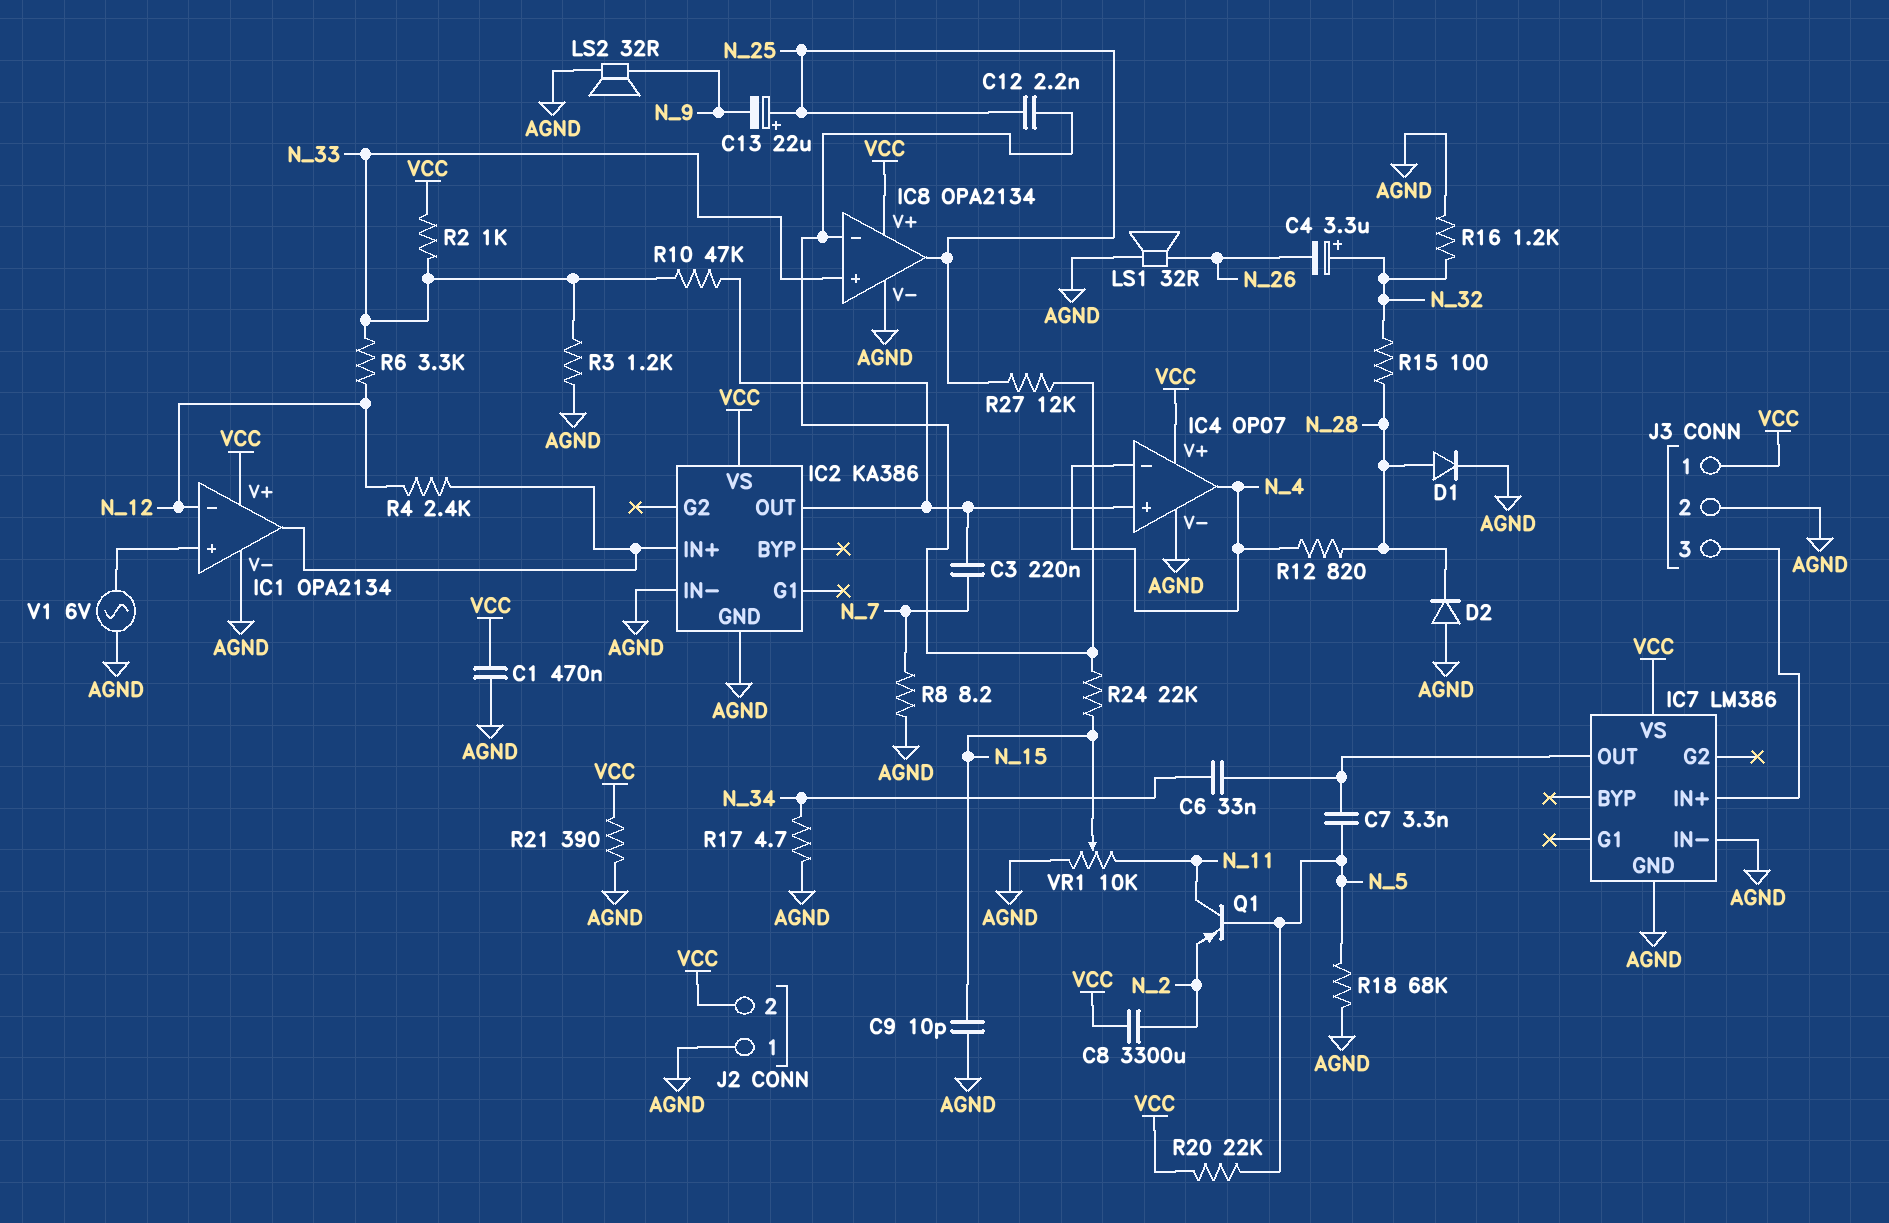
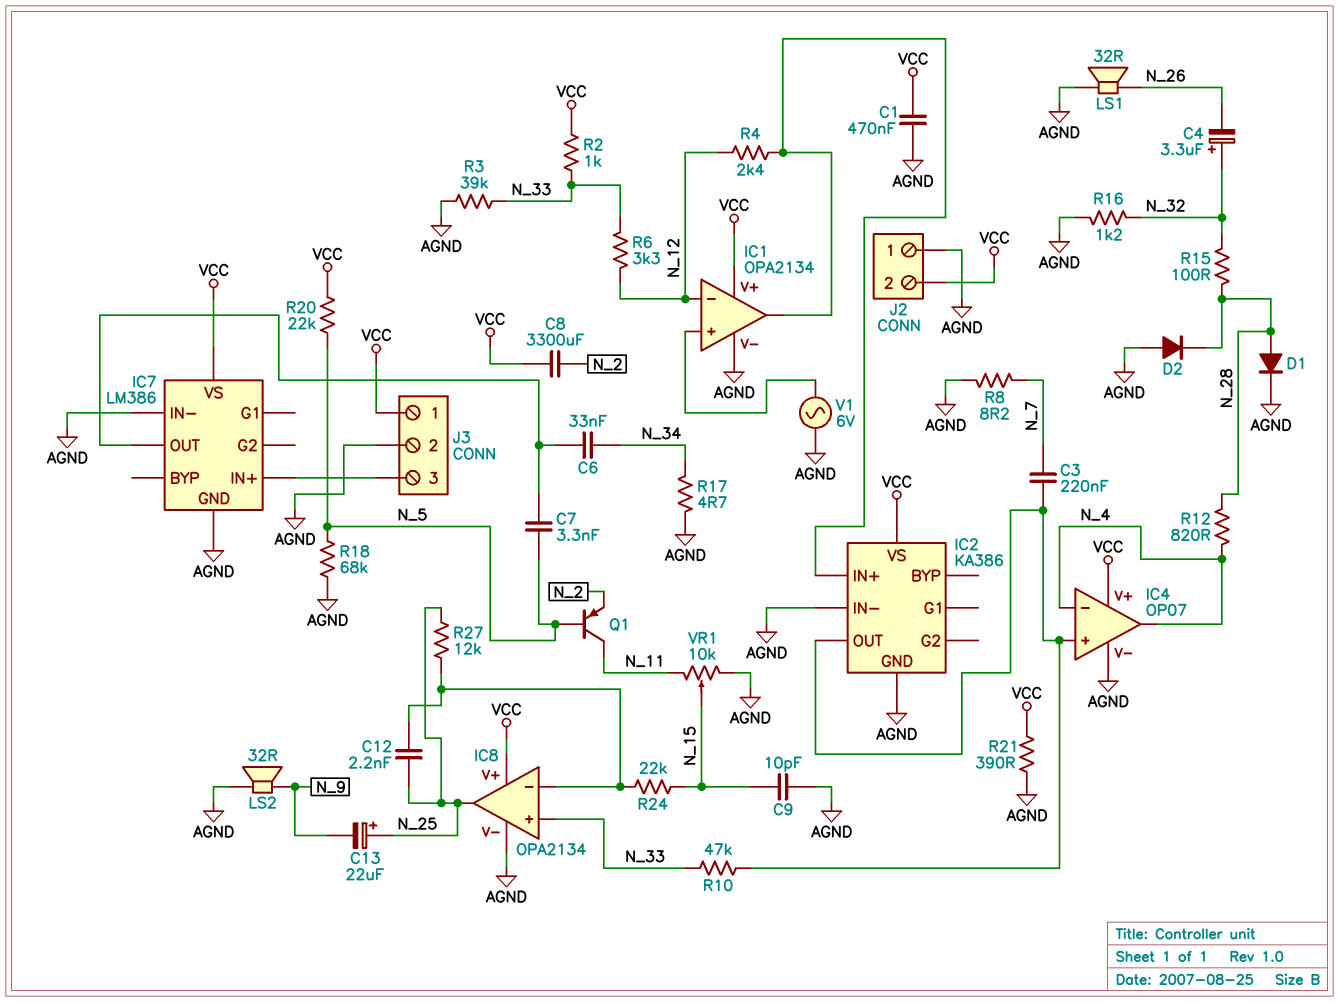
R3: 1.2k (AGND, N_33) -> 39k (AGND, N_33)

